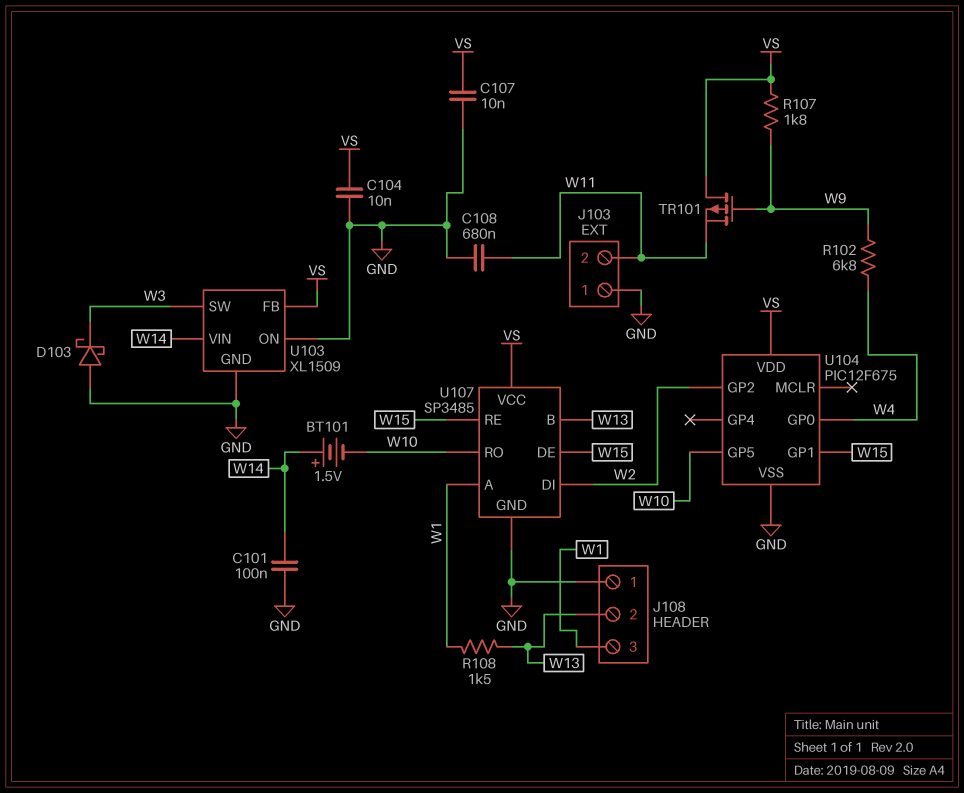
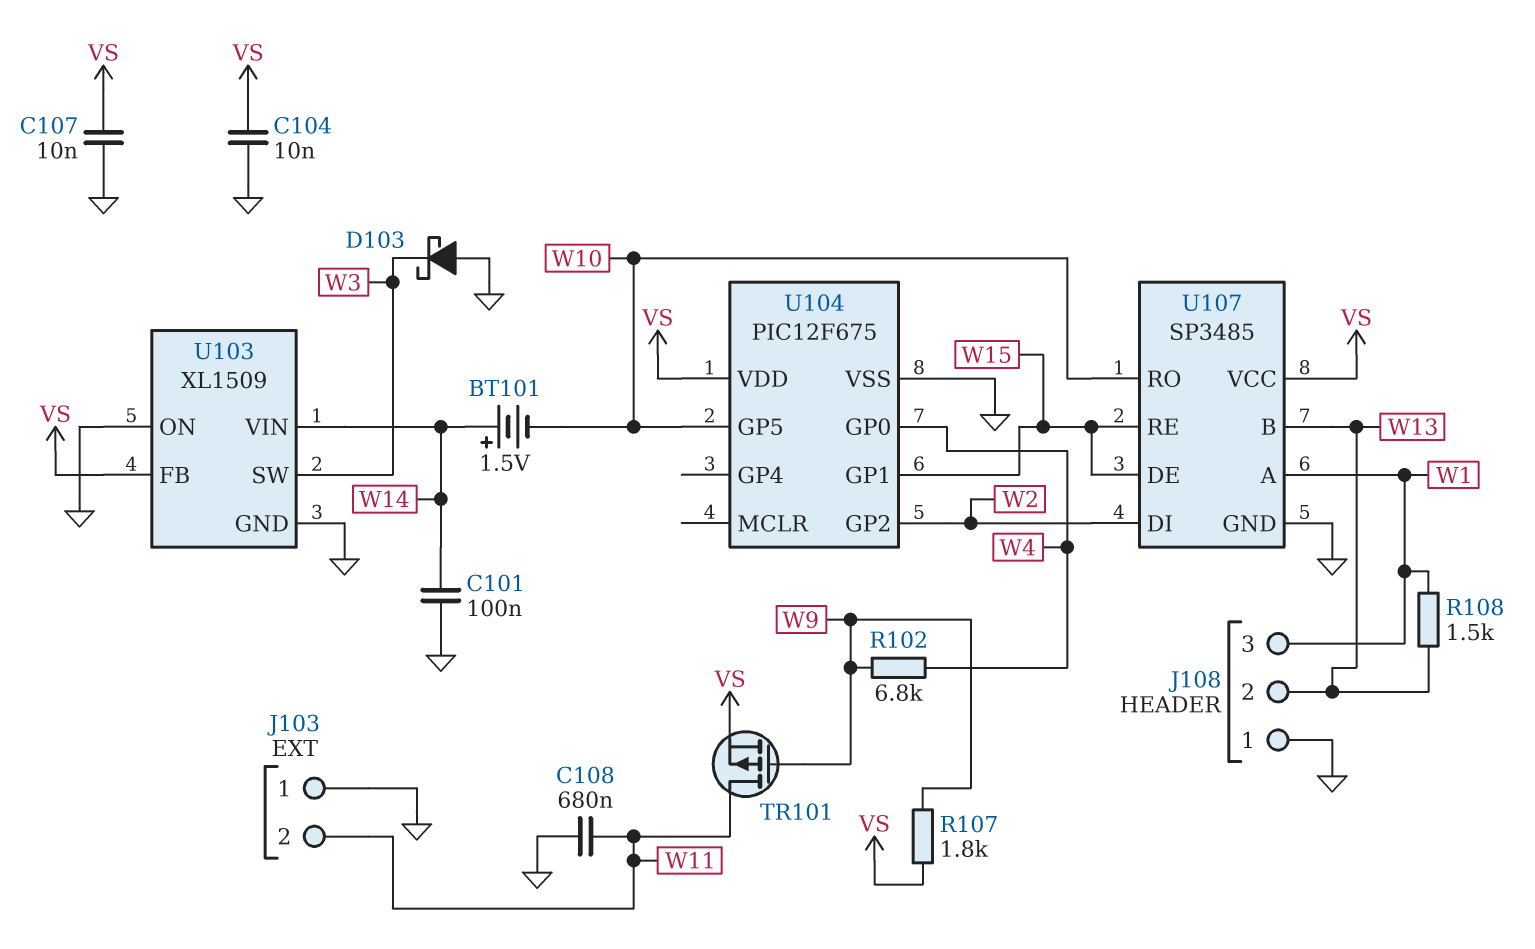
TR101: PMOS (G W9, D VS, S W11) -> PMOS (G W9, D W11, S VS)

